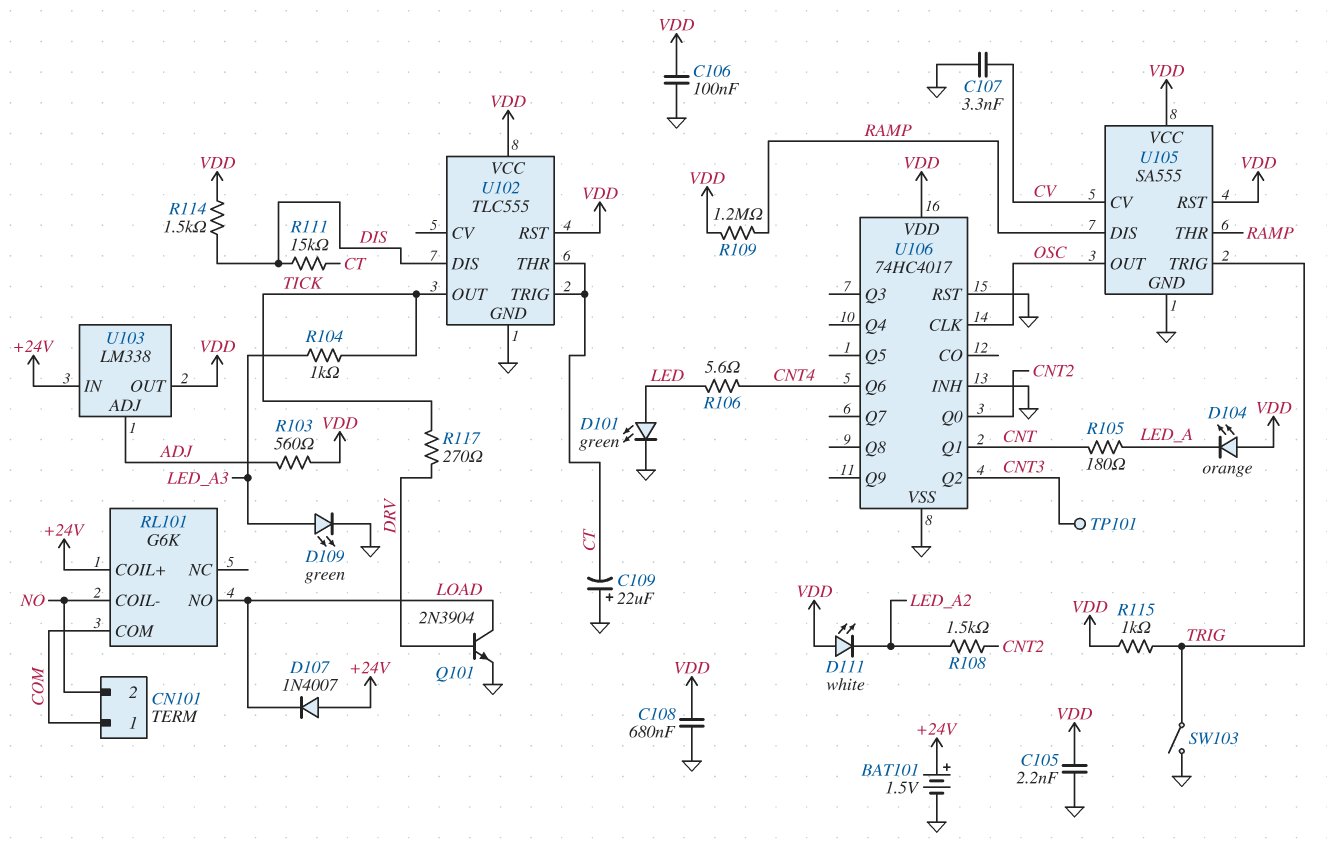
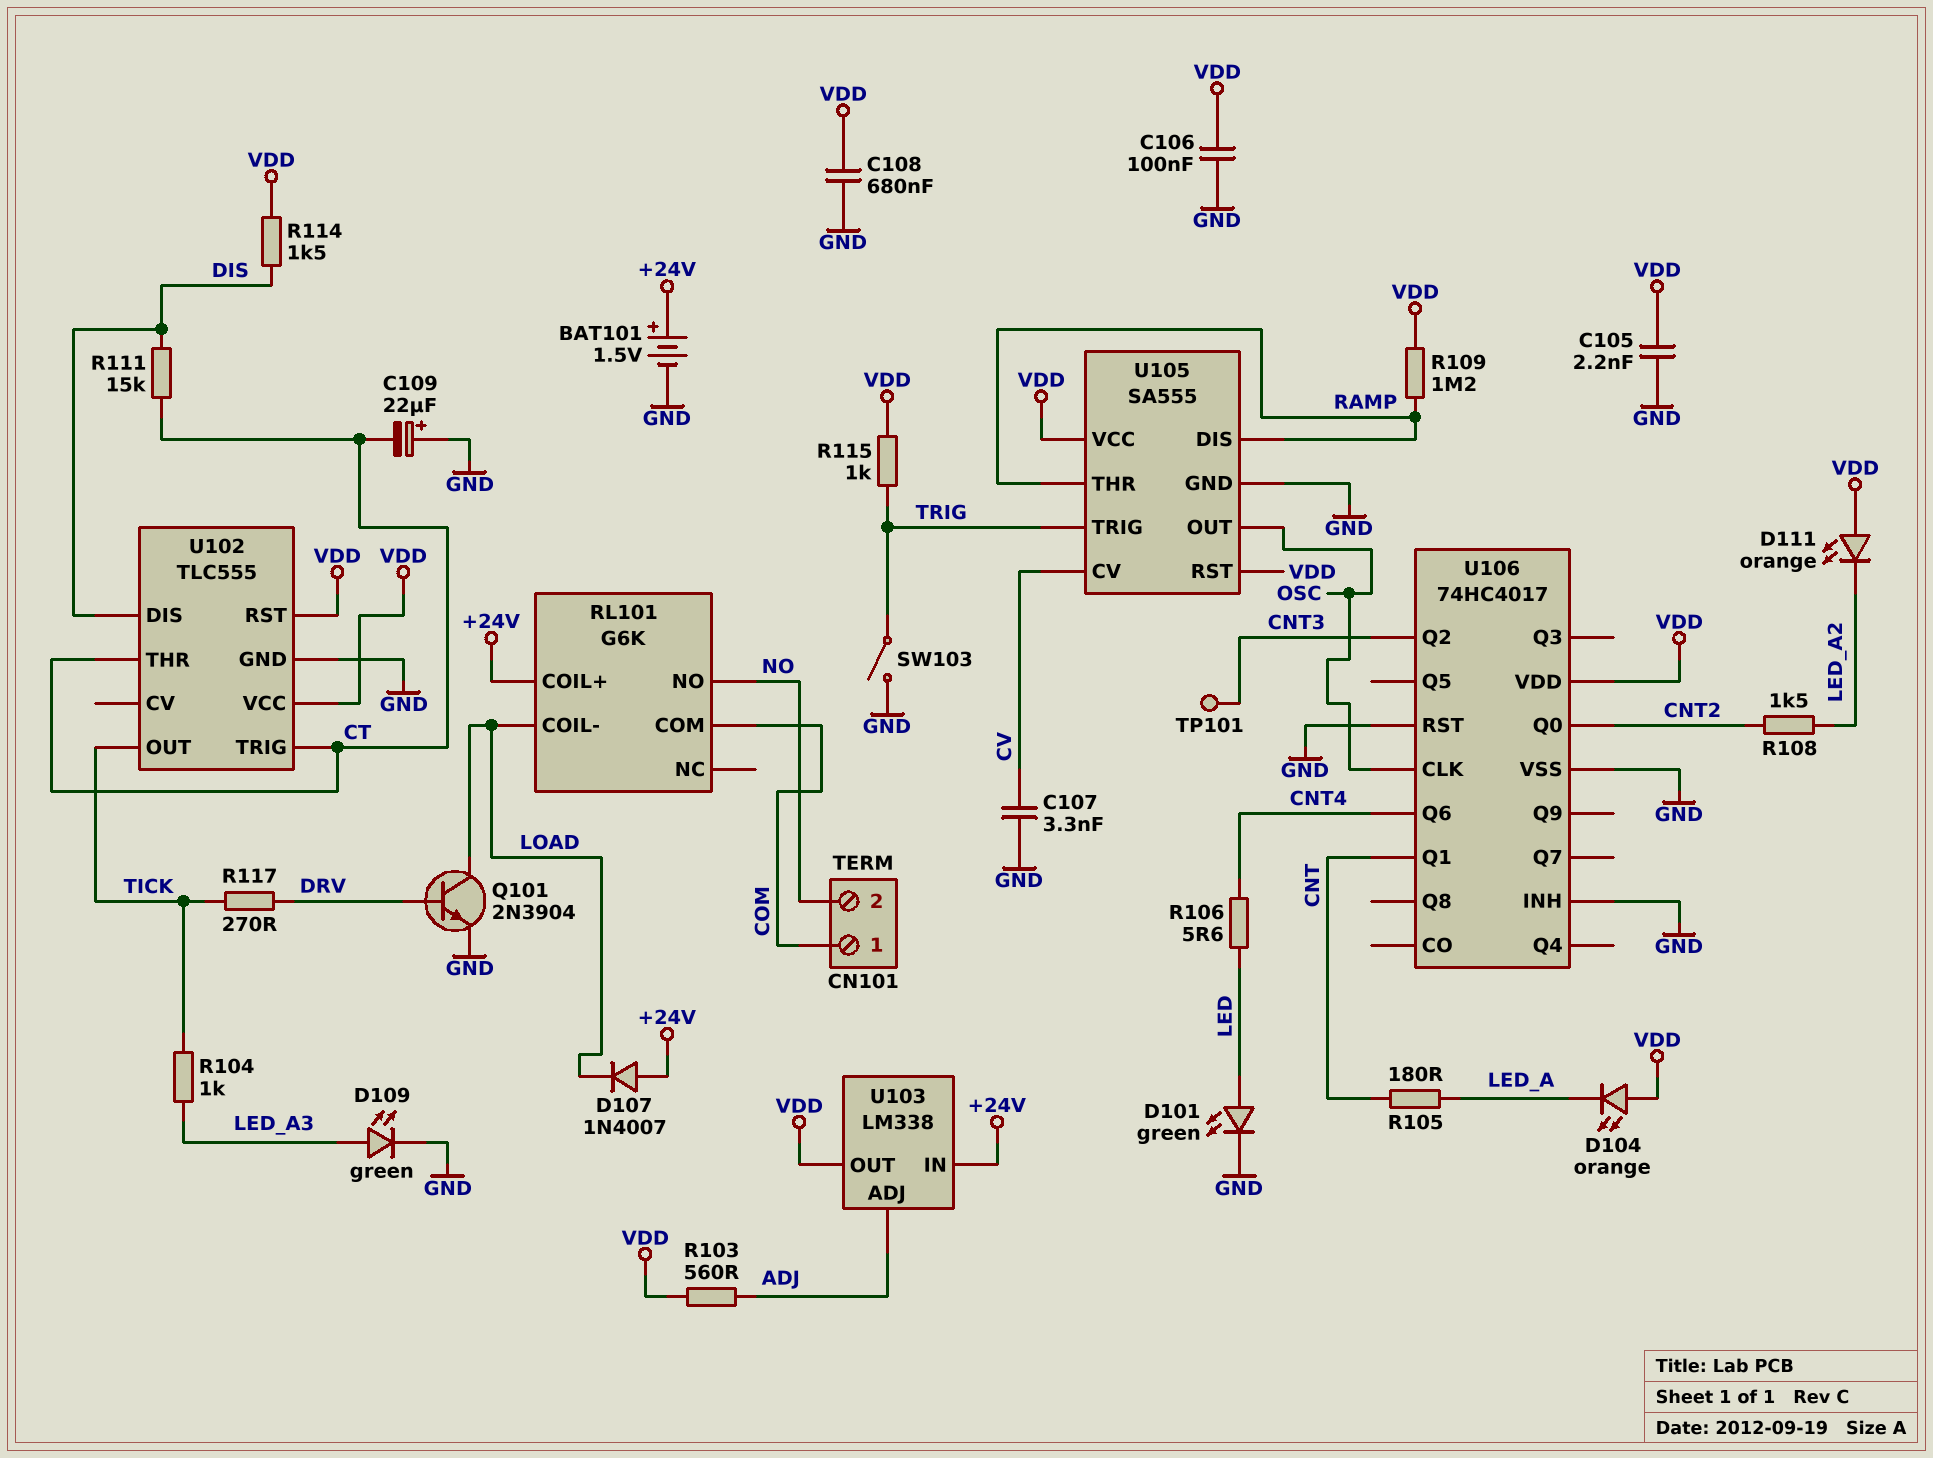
D111: LED white (A VDD, K LED_A2) -> LED orange (A VDD, K LED_A2)
RL101 pin COIL-: NO -> LOAD
RL101 pin NO: LOAD -> NO

